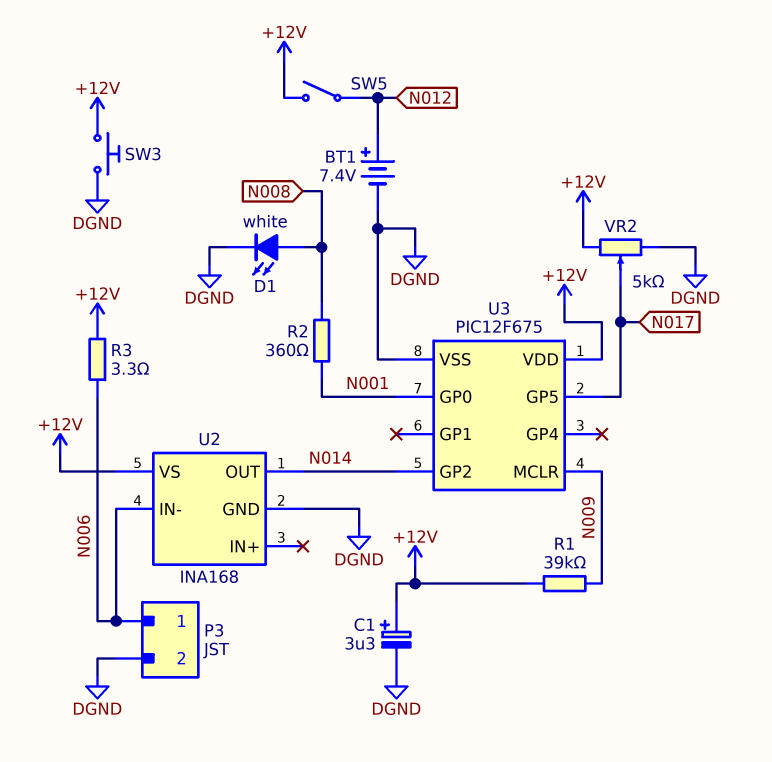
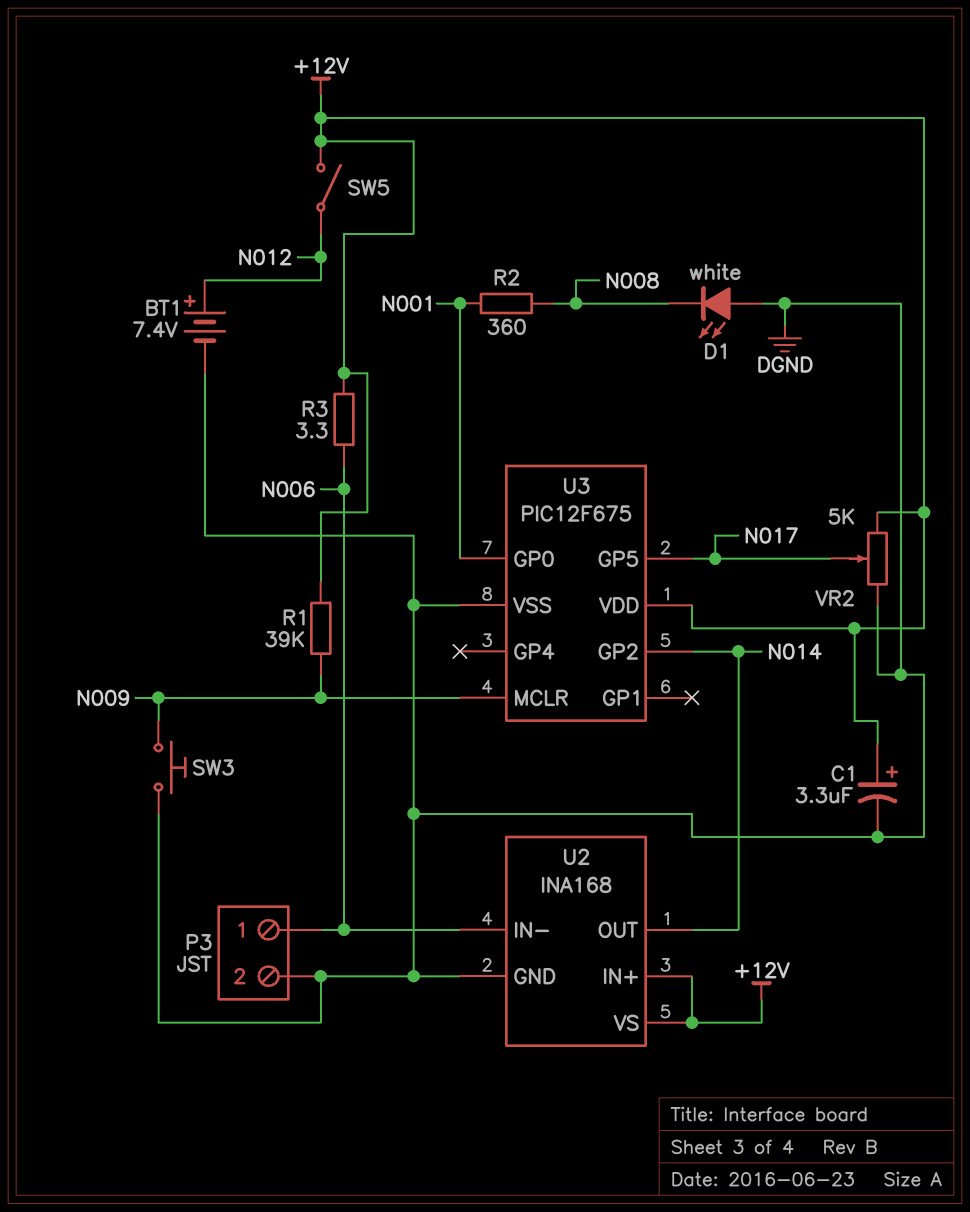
D1: LED white (A N008, K DGND) -> LED white (A DGND, K N008)
SW3: button (+12V, DGND) -> button (DGND, N009)
U2 pin IN+: none -> +12V

